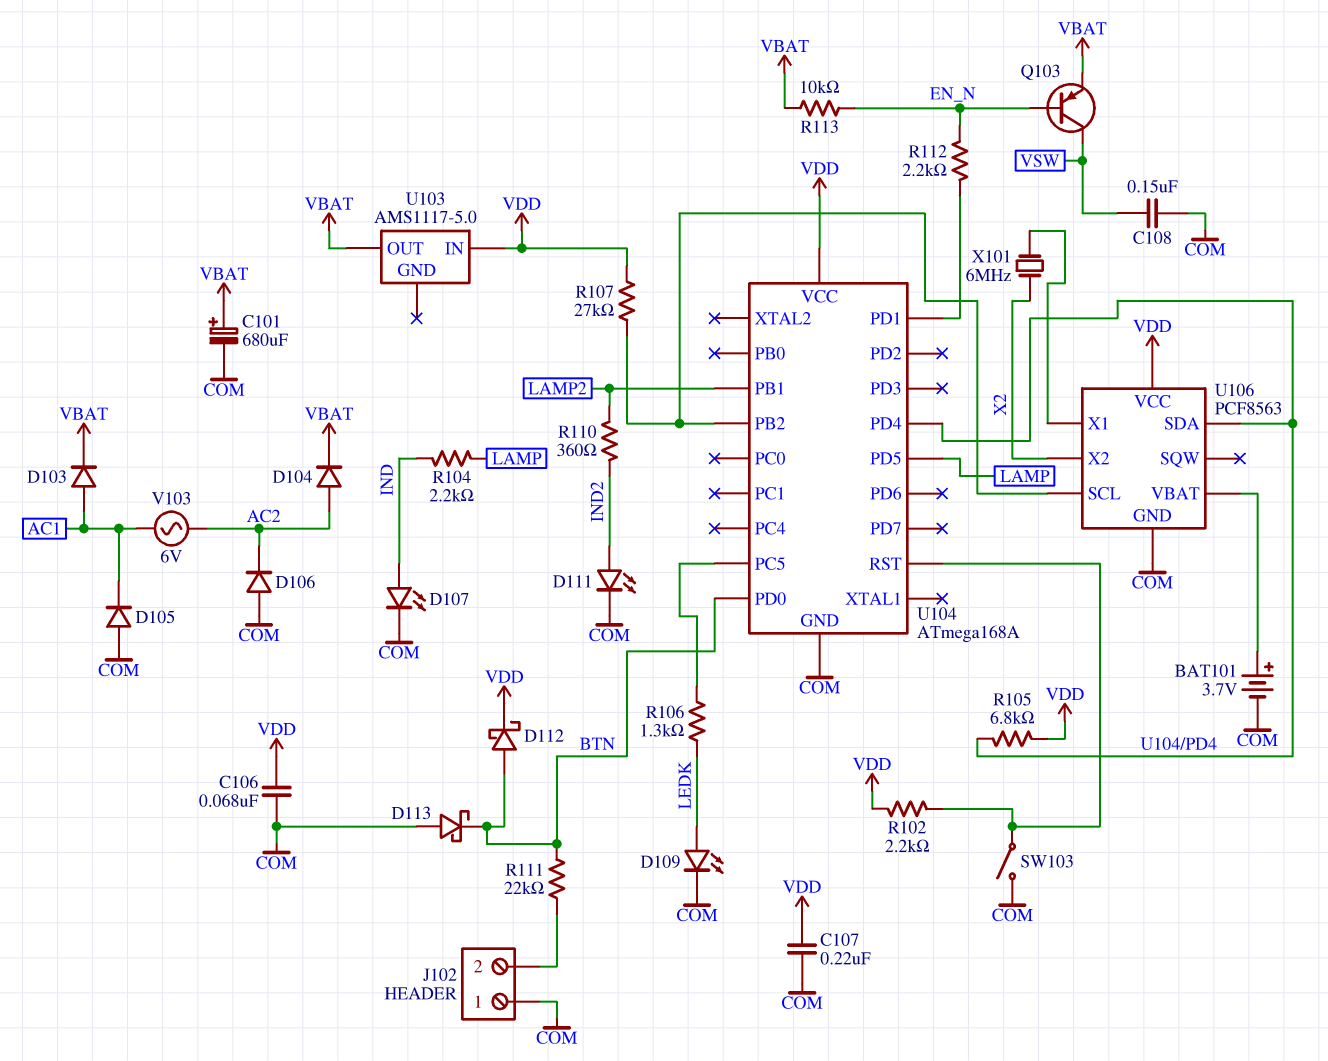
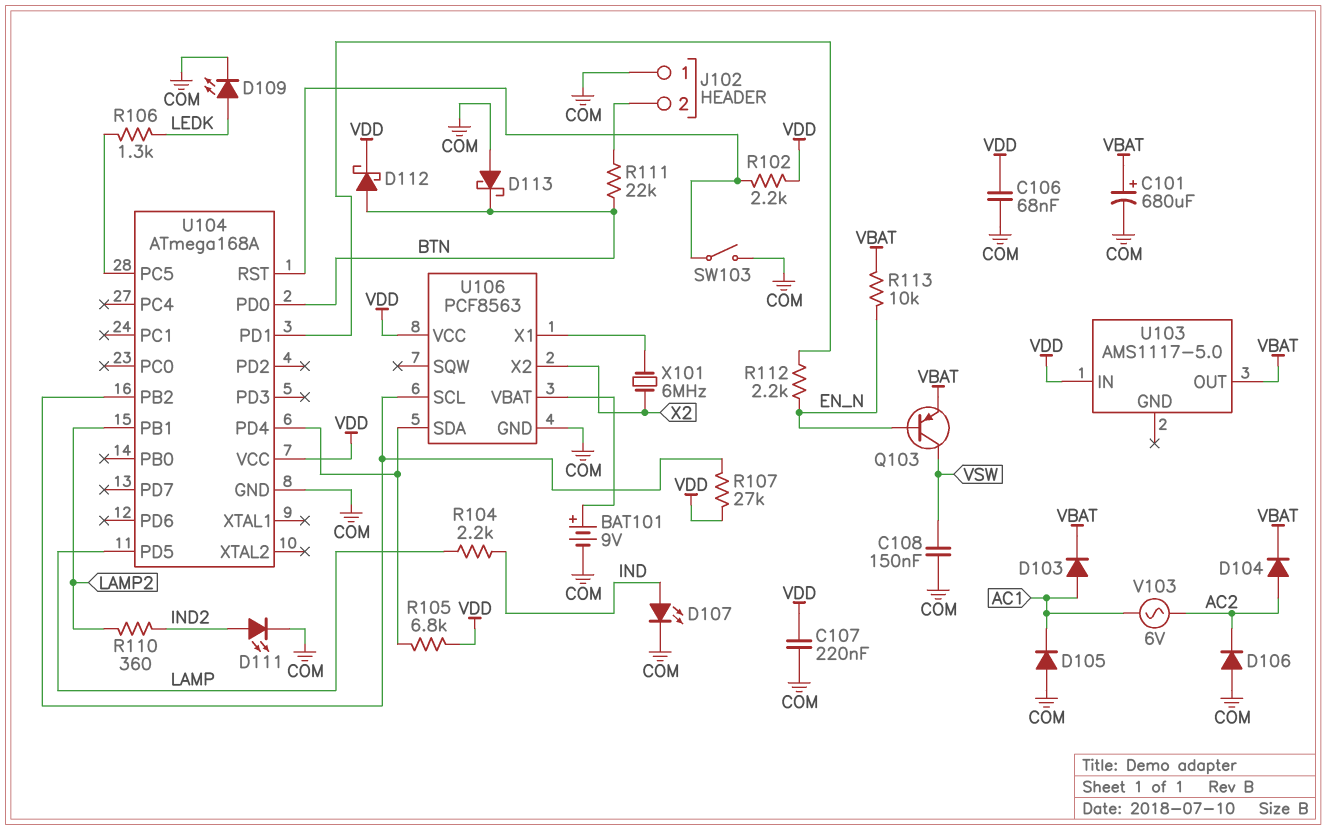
BAT101: 3.7V (plus U106/VBAT, minus COM) -> 9V (plus U106/VBAT, minus COM)

